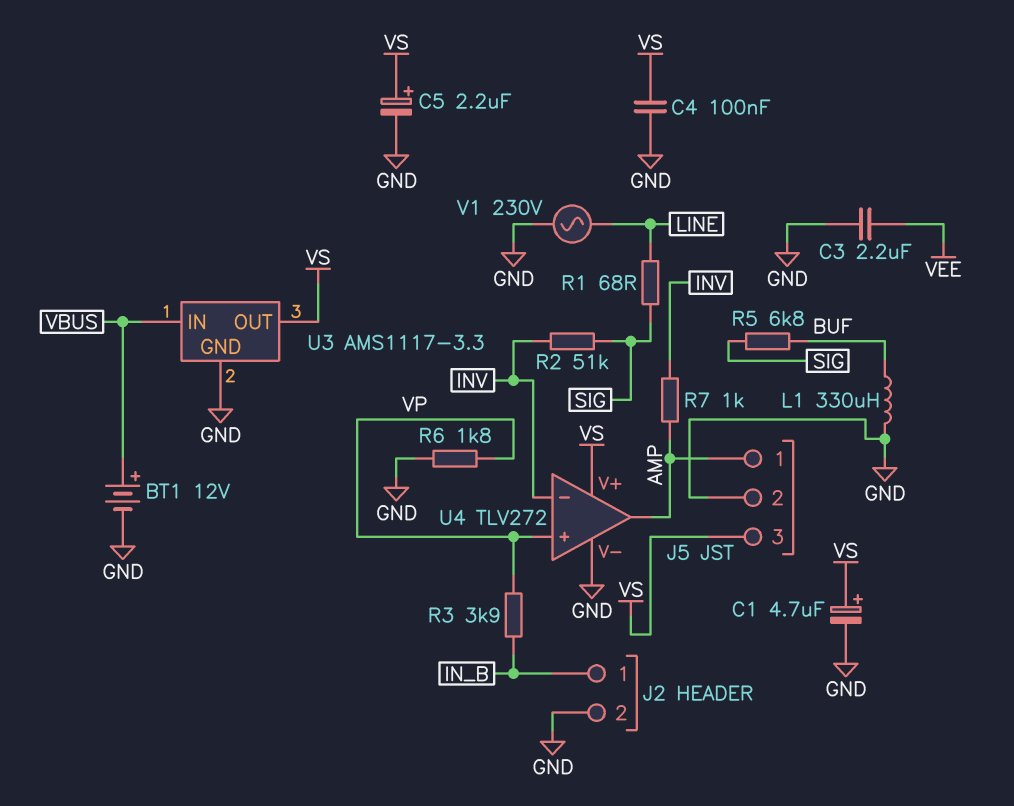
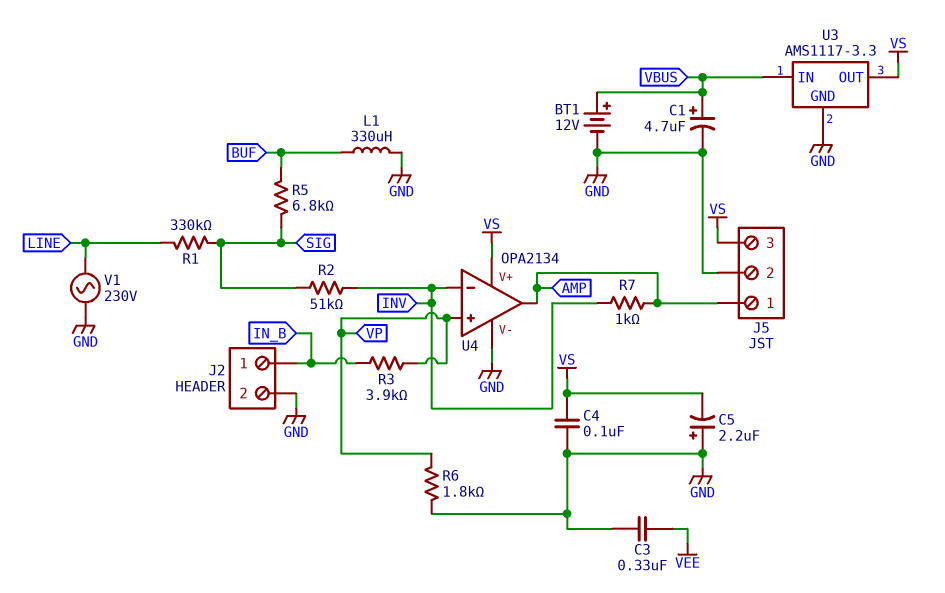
C1: 4.7uF (plus VS, minus GND) -> 4.7uF (plus VBUS, minus GND)
C3: 2.2uF (GND, VEE) -> 330nF (GND, VEE)
C5: 2.2uF (plus VS, minus GND) -> 2.2uF (plus GND, minus VS)
R1: 68 (LINE, SIG) -> 330k (LINE, SIG)
U4: TLV272 -> OPA2134

